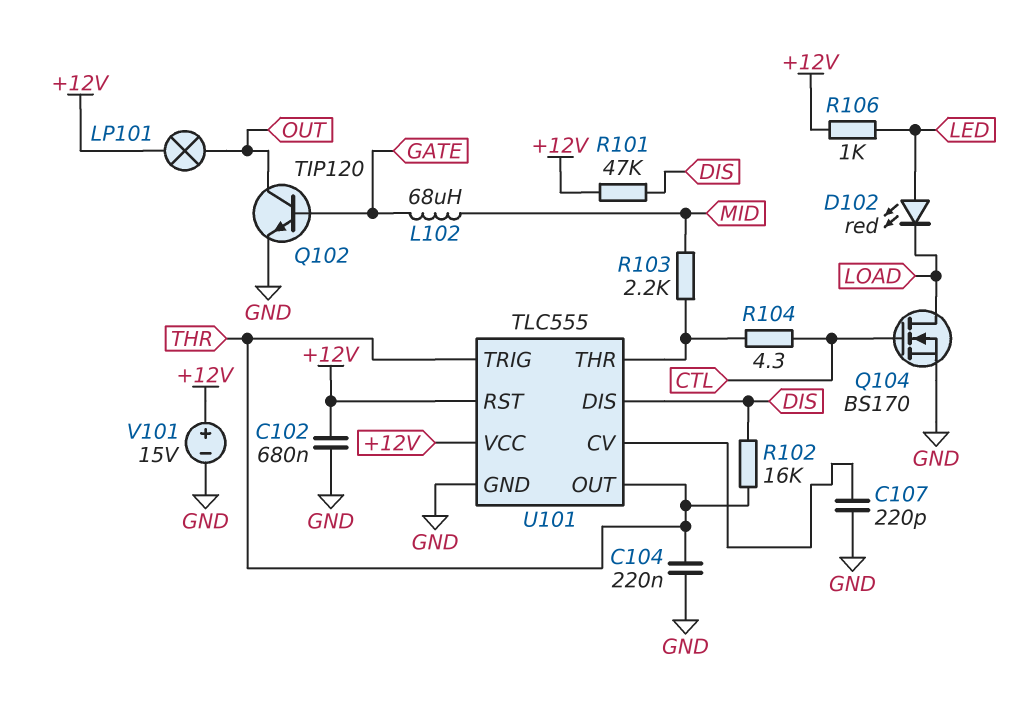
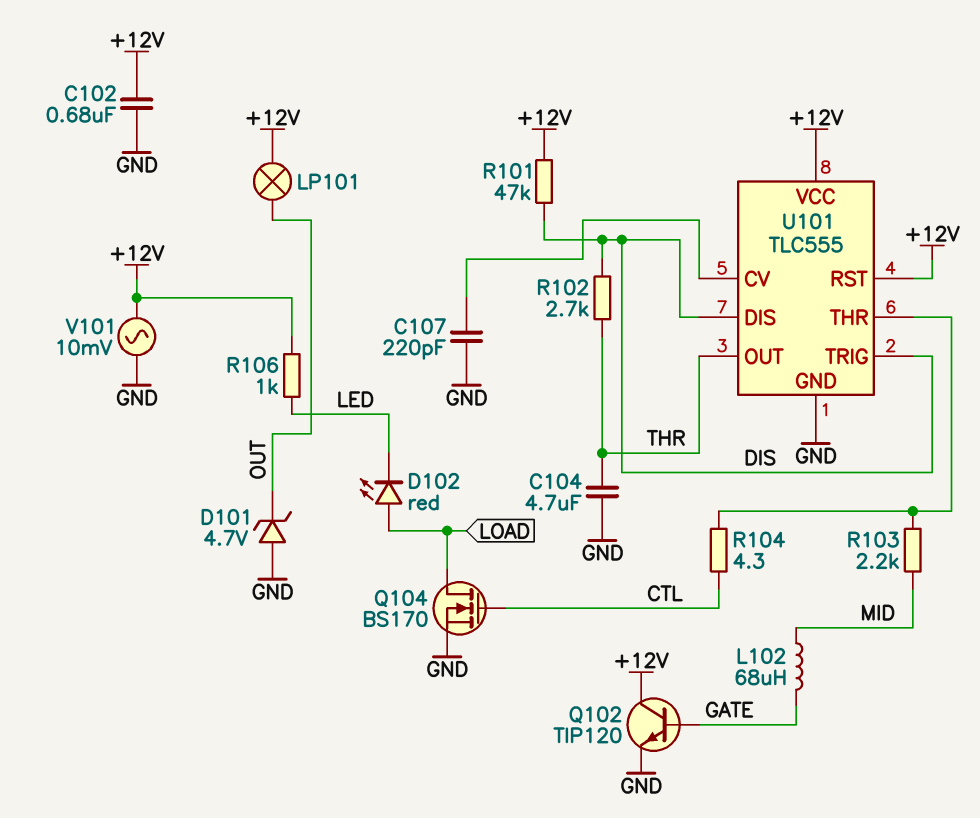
C104: 220nF (GND, THR) -> 4.7uF (GND, THR)
D101: none -> zener 4.7V (A GND, K OUT)
D102: LED red (A LED, K LOAD) -> LED red (A LOAD, K LED)
Q102: NPN TIP120 (B GATE, C OUT, E GND) -> NPN TIP120 (B GATE, C +12V, E GND)
R102: 16k (DIS, THR) -> 2.7k (DIS, THR)
U101 pin TRIG: THR -> DIS
V101: 15V (plus +12V, minus GND) -> AC 10mV (+12V, GND)

